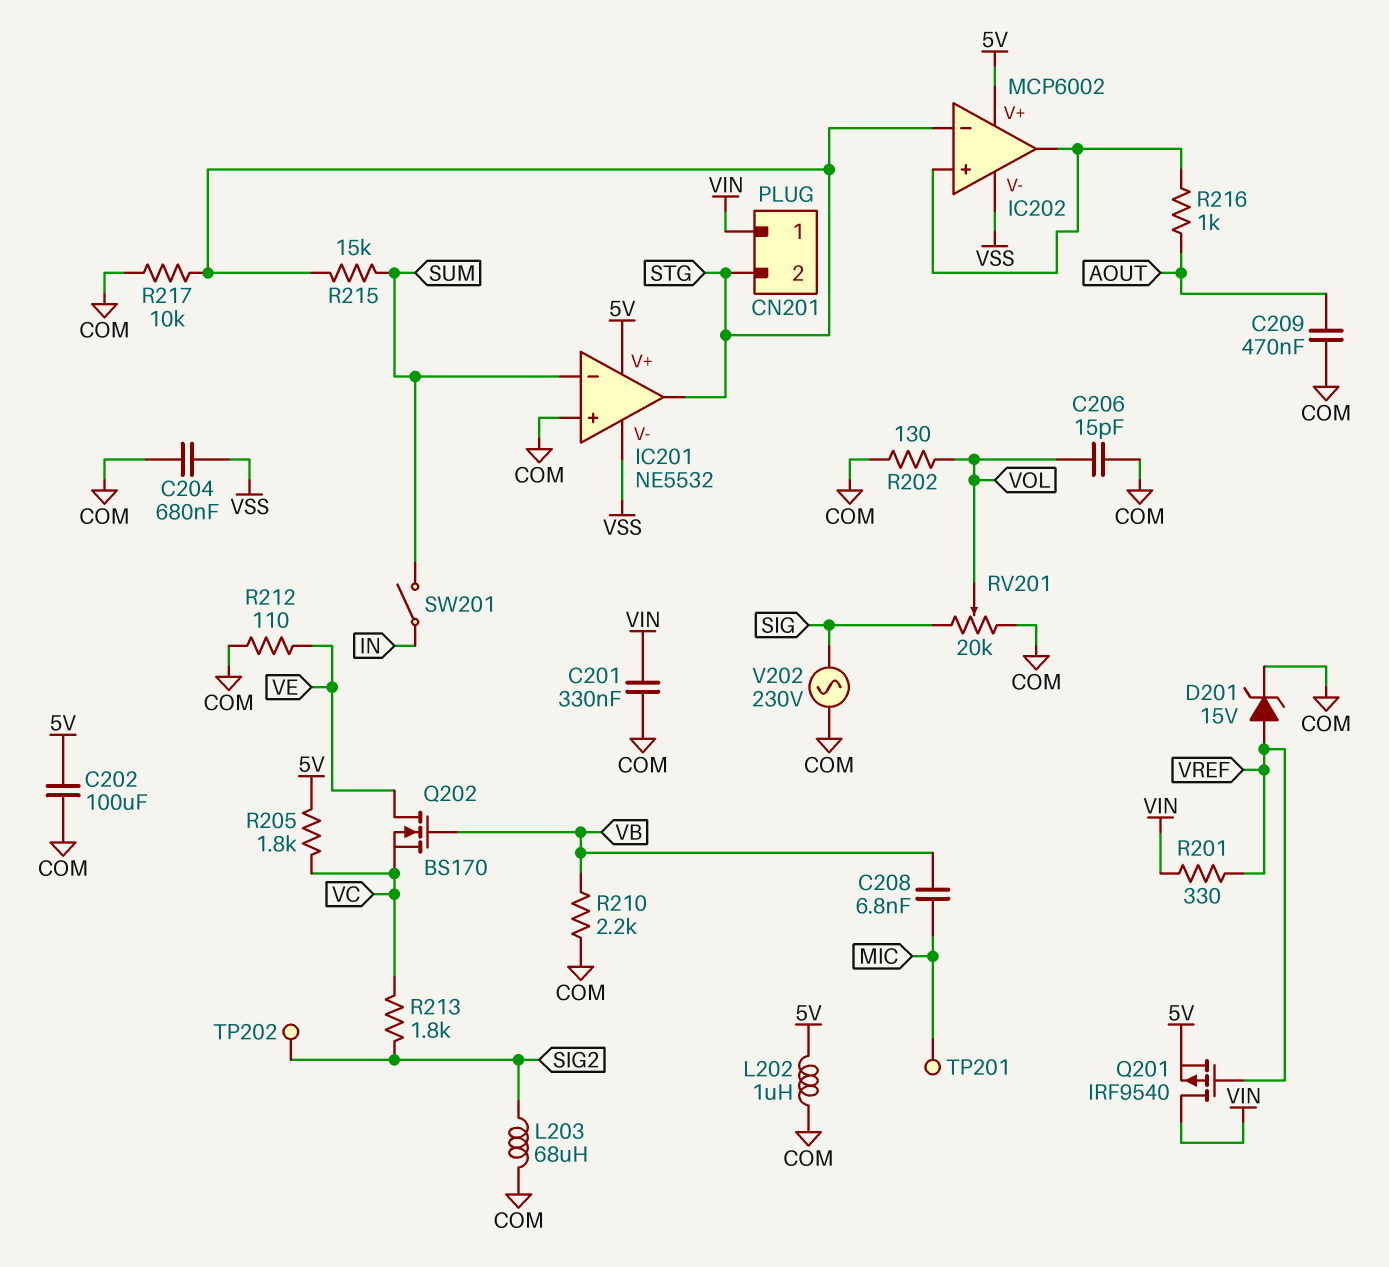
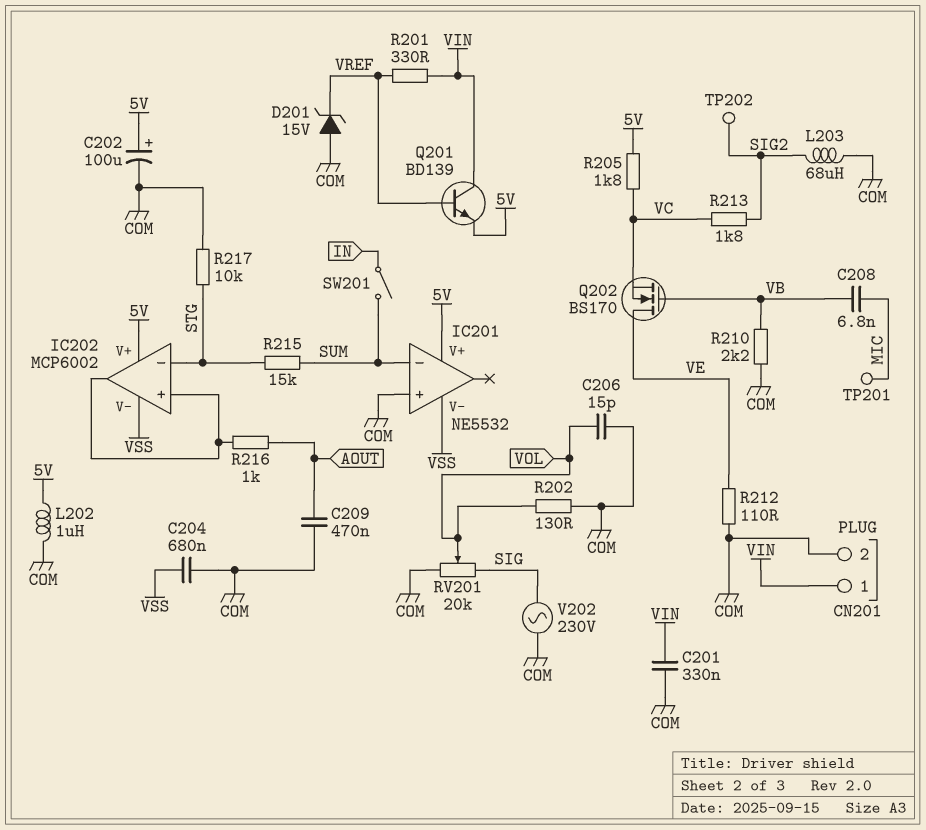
C202: 100uF (5V, COM) -> 100uF (plus 5V, minus COM)
CN201 pin 2: STG -> COM
D201: zener 15V (A VREF, K COM) -> zener 15V (A COM, K VREF)
IC201 pin out: STG -> none
Q201: PMOS IRF9540 (G VREF, D VIN, S 5V) -> NPN BD139 (B VREF, C VIN, E 5V)

